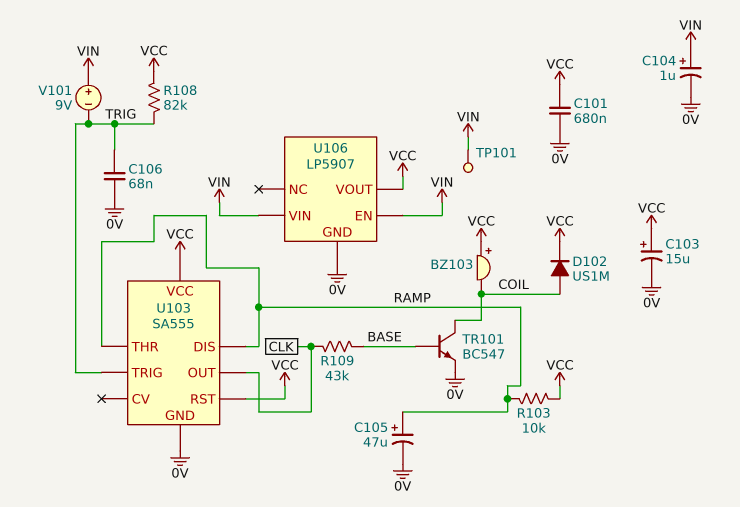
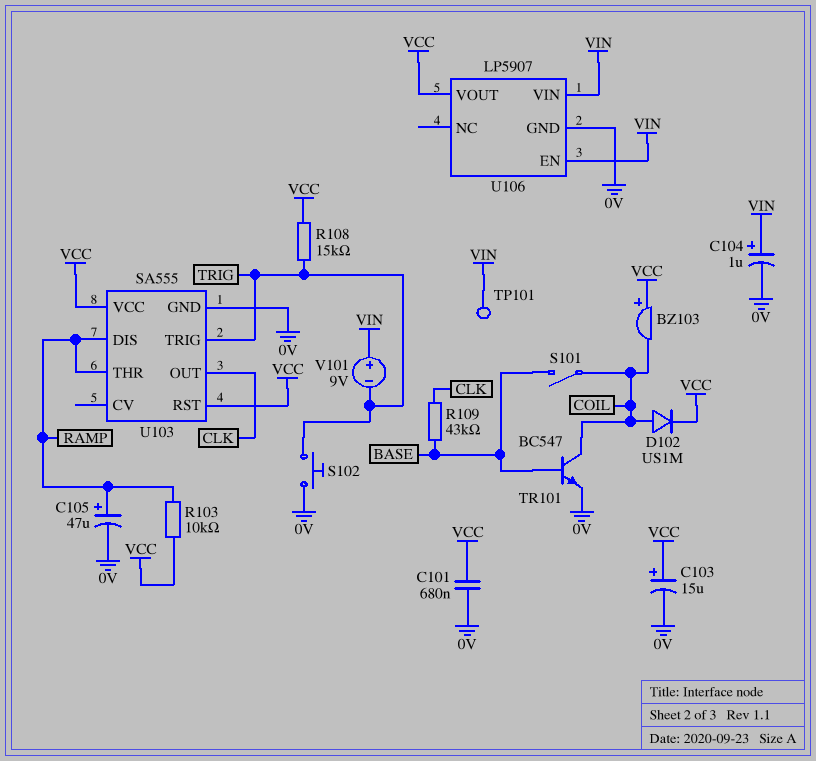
C106: 68nF (0V, TRIG) -> none
R108: 82k (TRIG, VCC) -> 15k (TRIG, VCC)
S101: none -> switch (BASE, COIL)
S102: none -> button (0V, TRIG)

